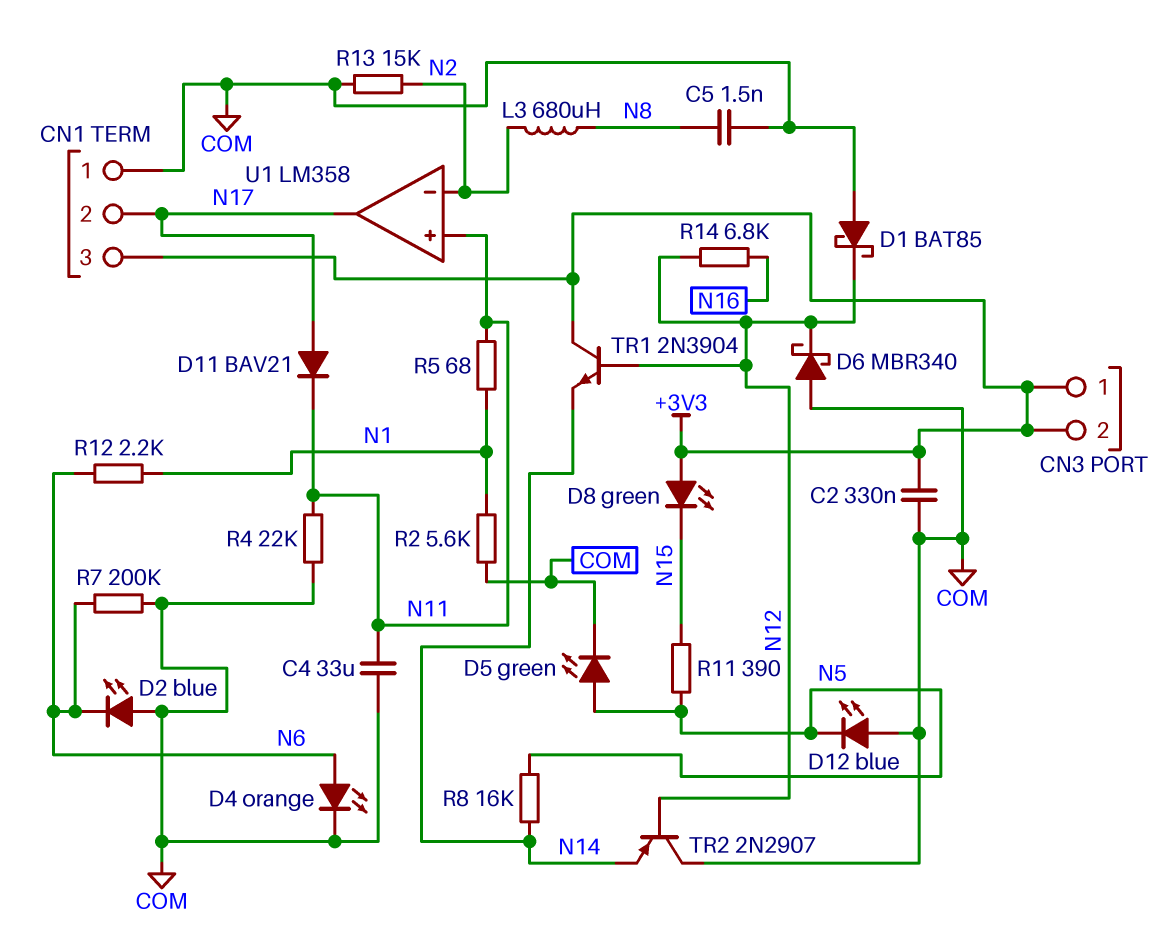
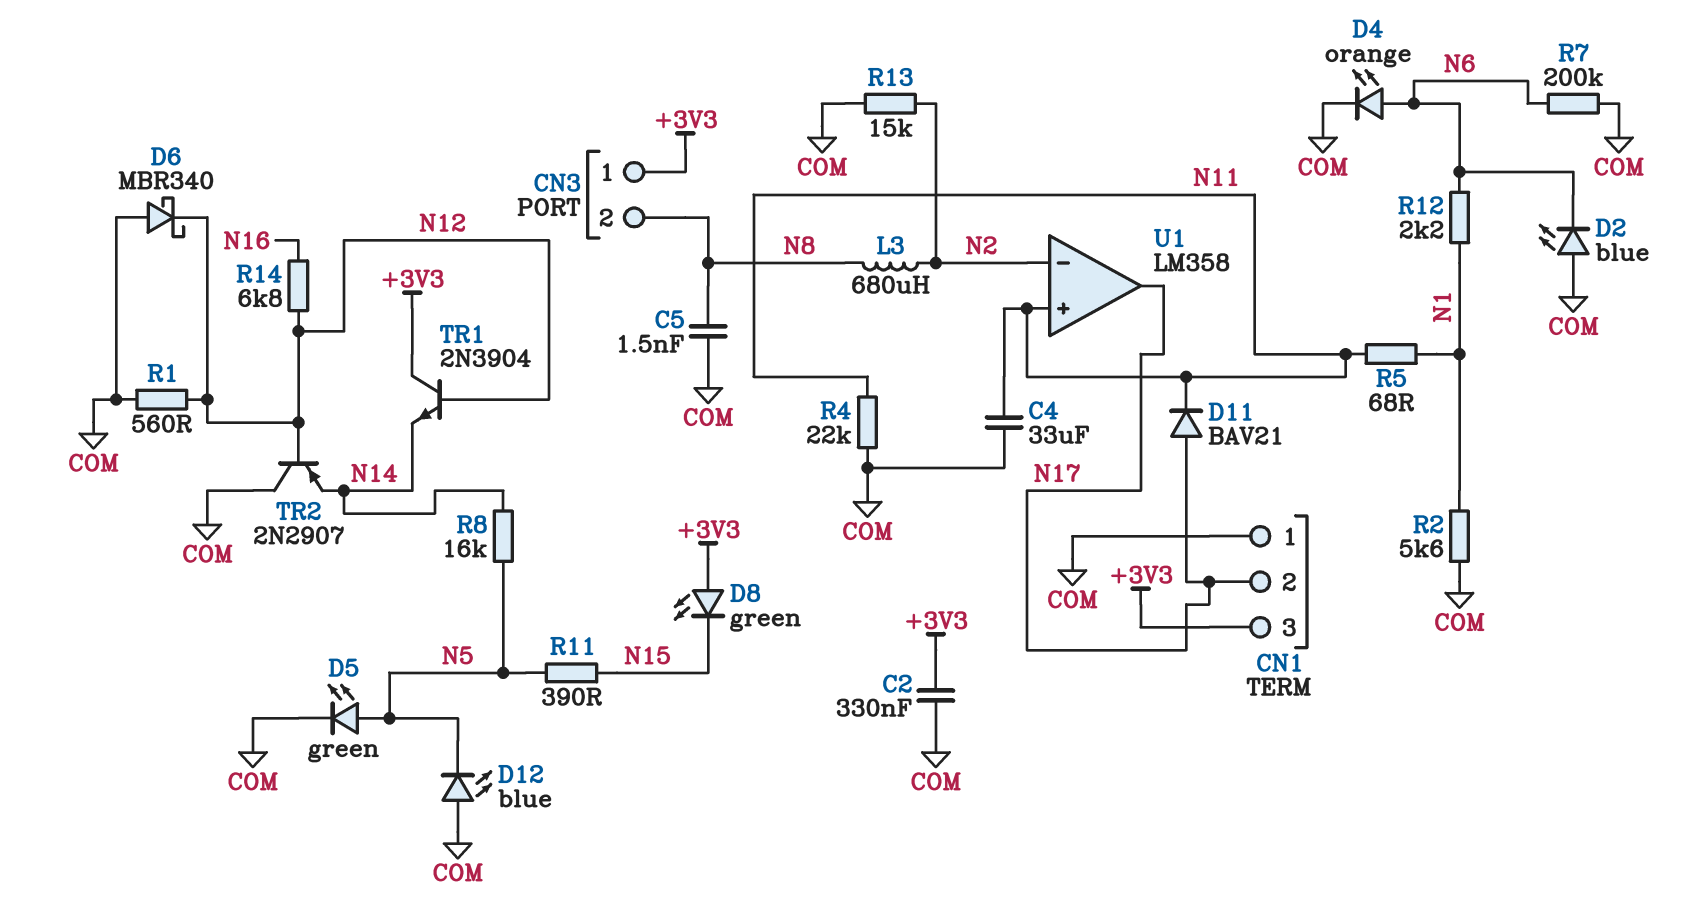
CN3 pin 2: +3V3 -> N8
D1: schottky BAT85 (A COM, K N12) -> none
R1: none -> 560 (COM, N12)

